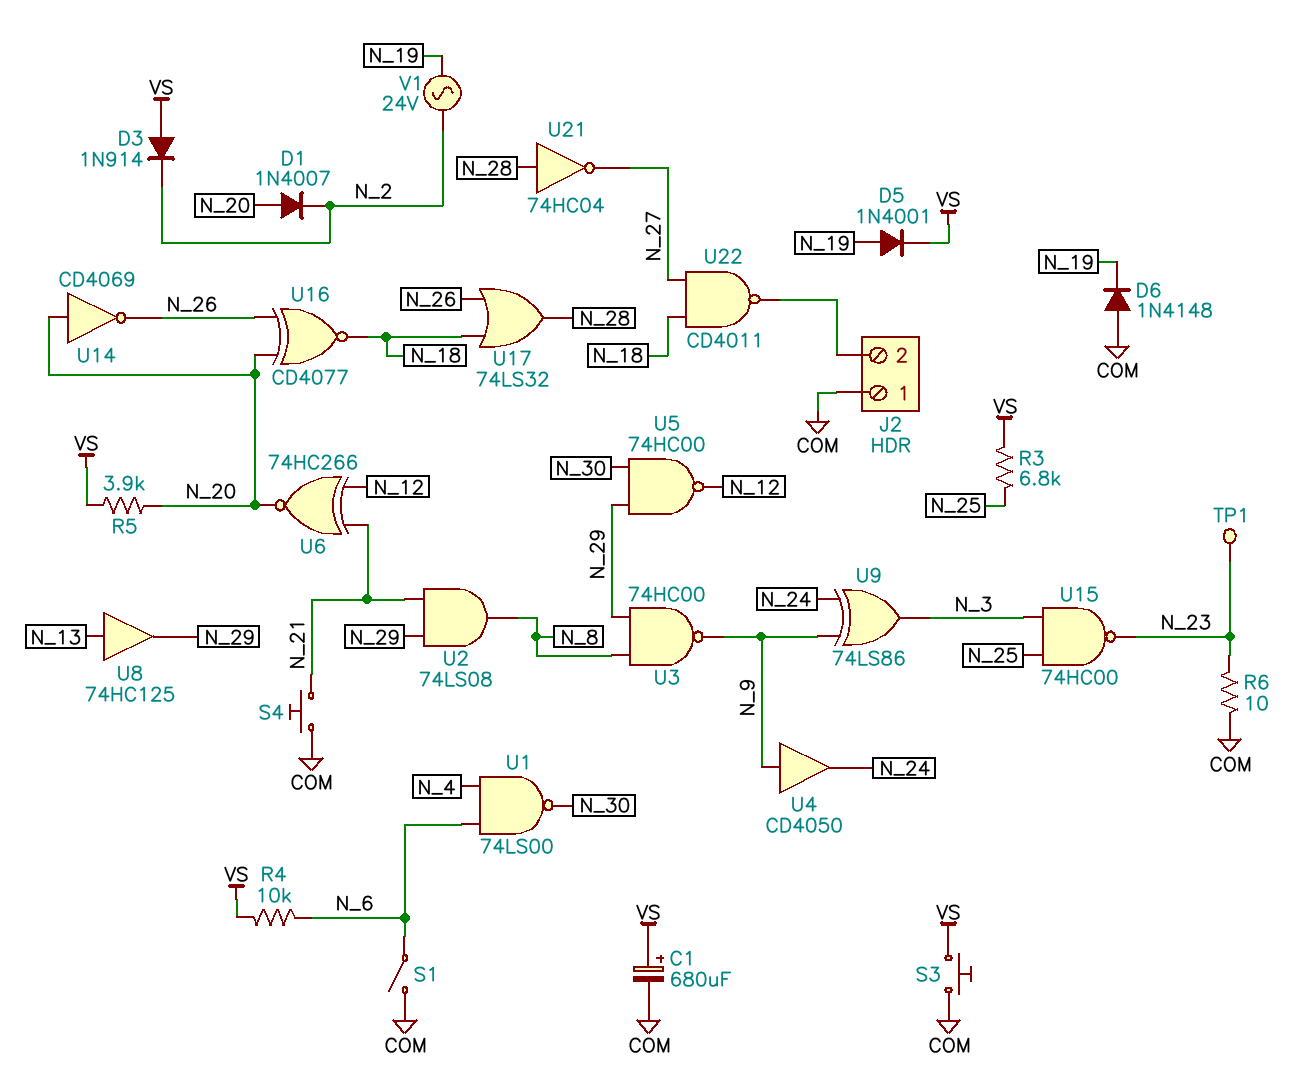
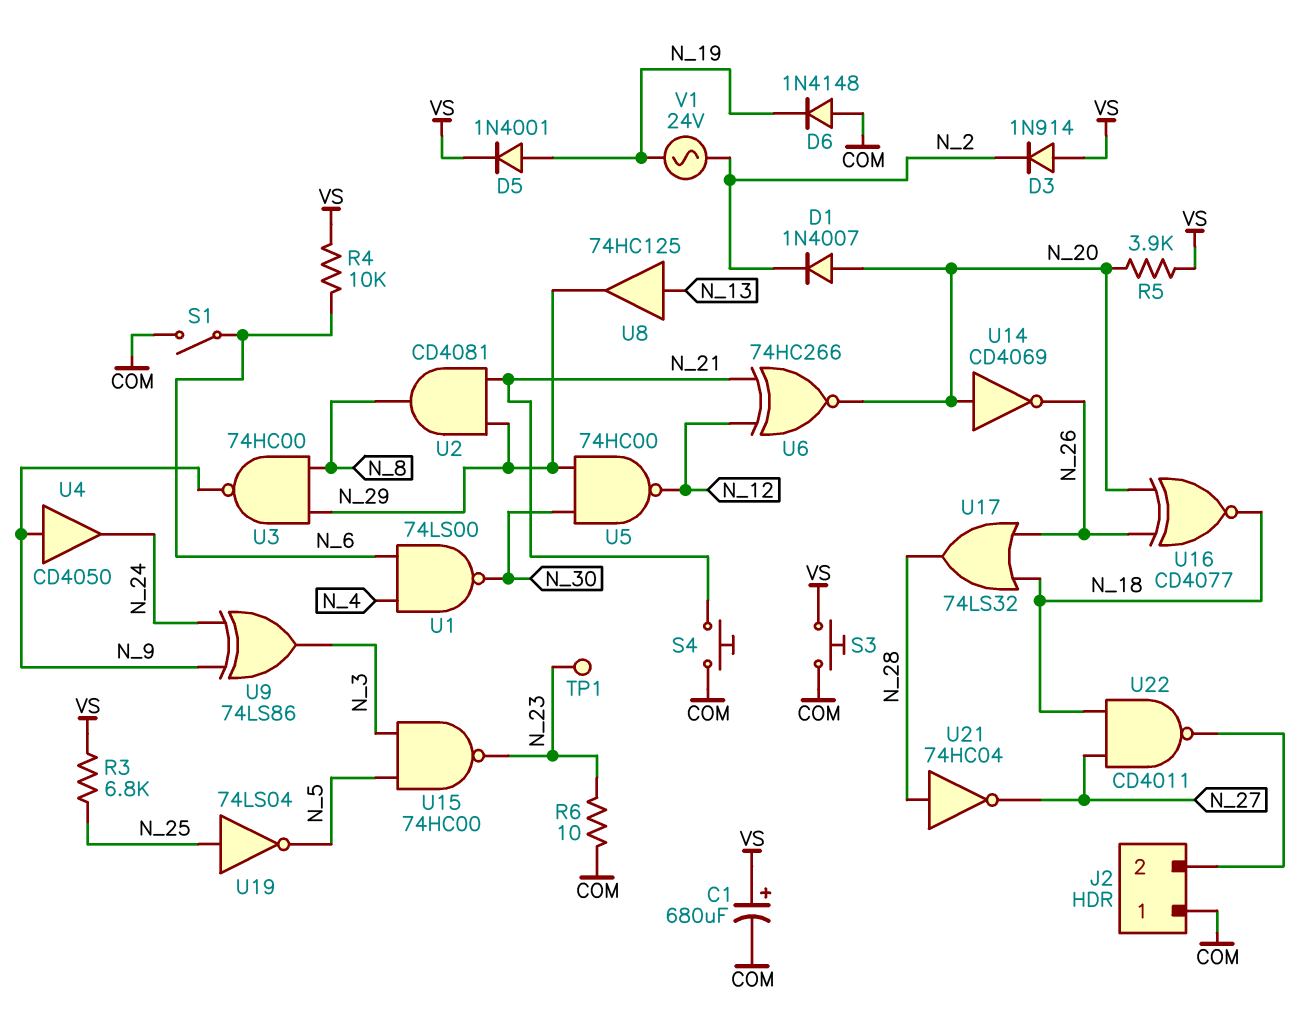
U2: AND 74LS08 (in N_21, in N_29, out N_8) -> AND CD4081 (in N_21, in N_29, out N_8)
U15: NAND 74HC00 (in N_3, in N_25, out N_23) -> NAND 74HC00 (in N_3, in N_5, out N_23)
U19: none -> NOT 74LS04 (in N_25, out N_5)

